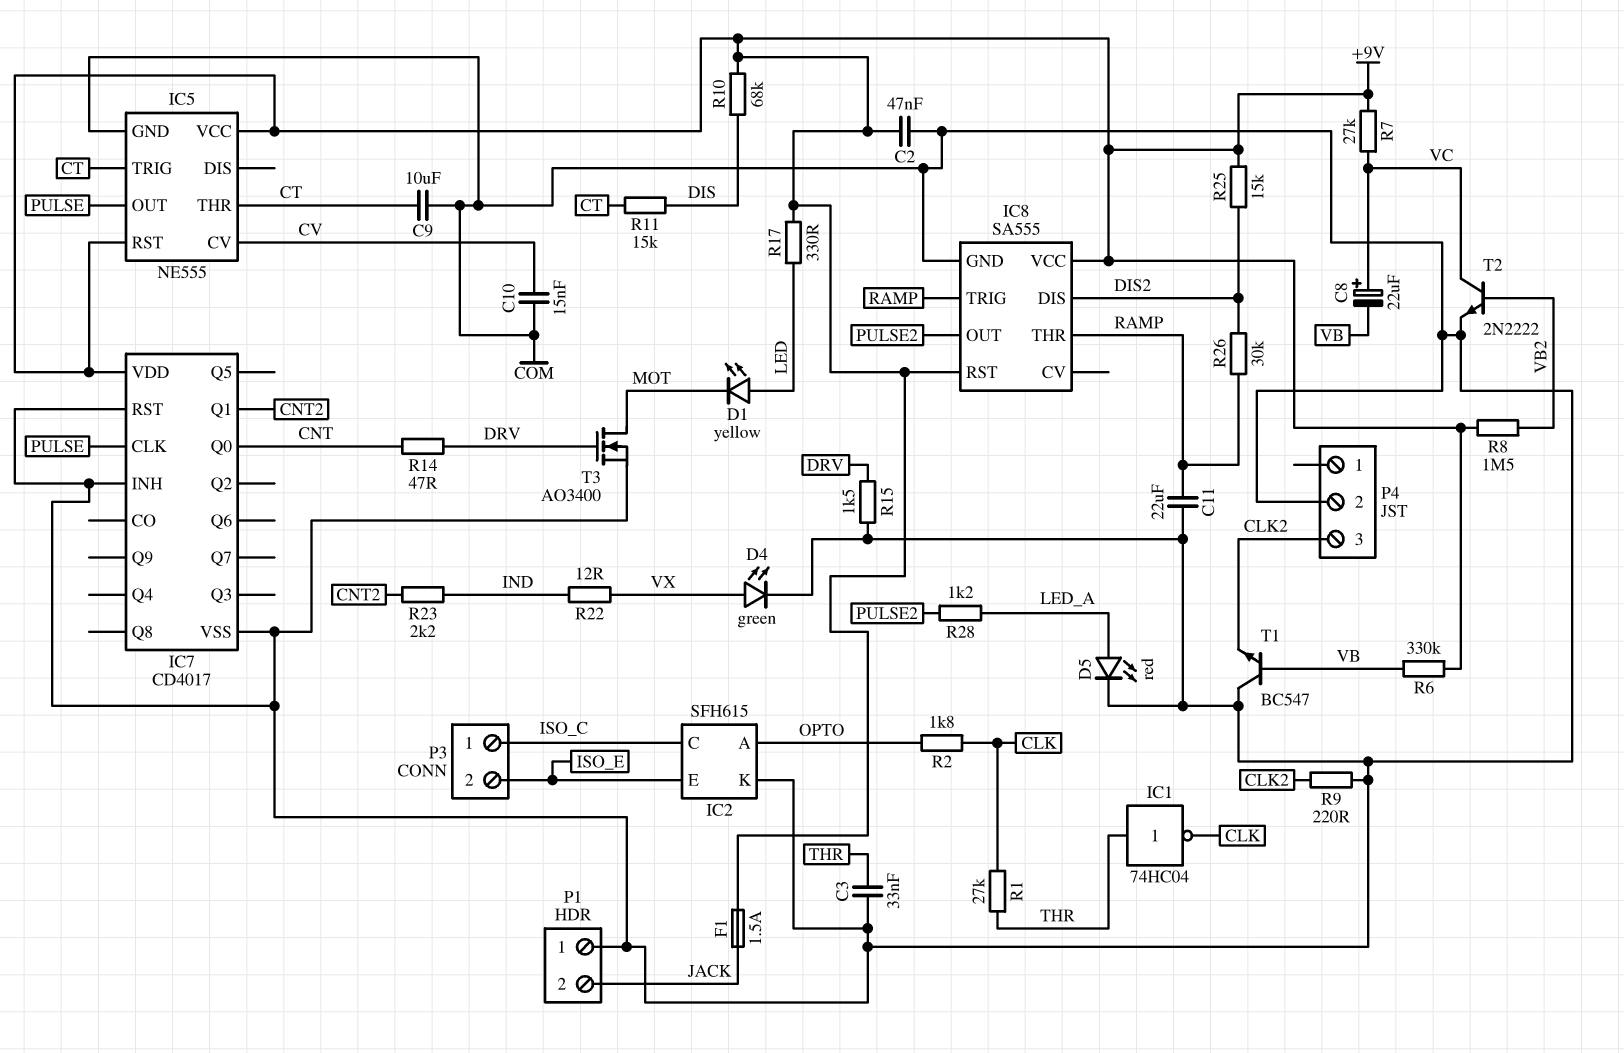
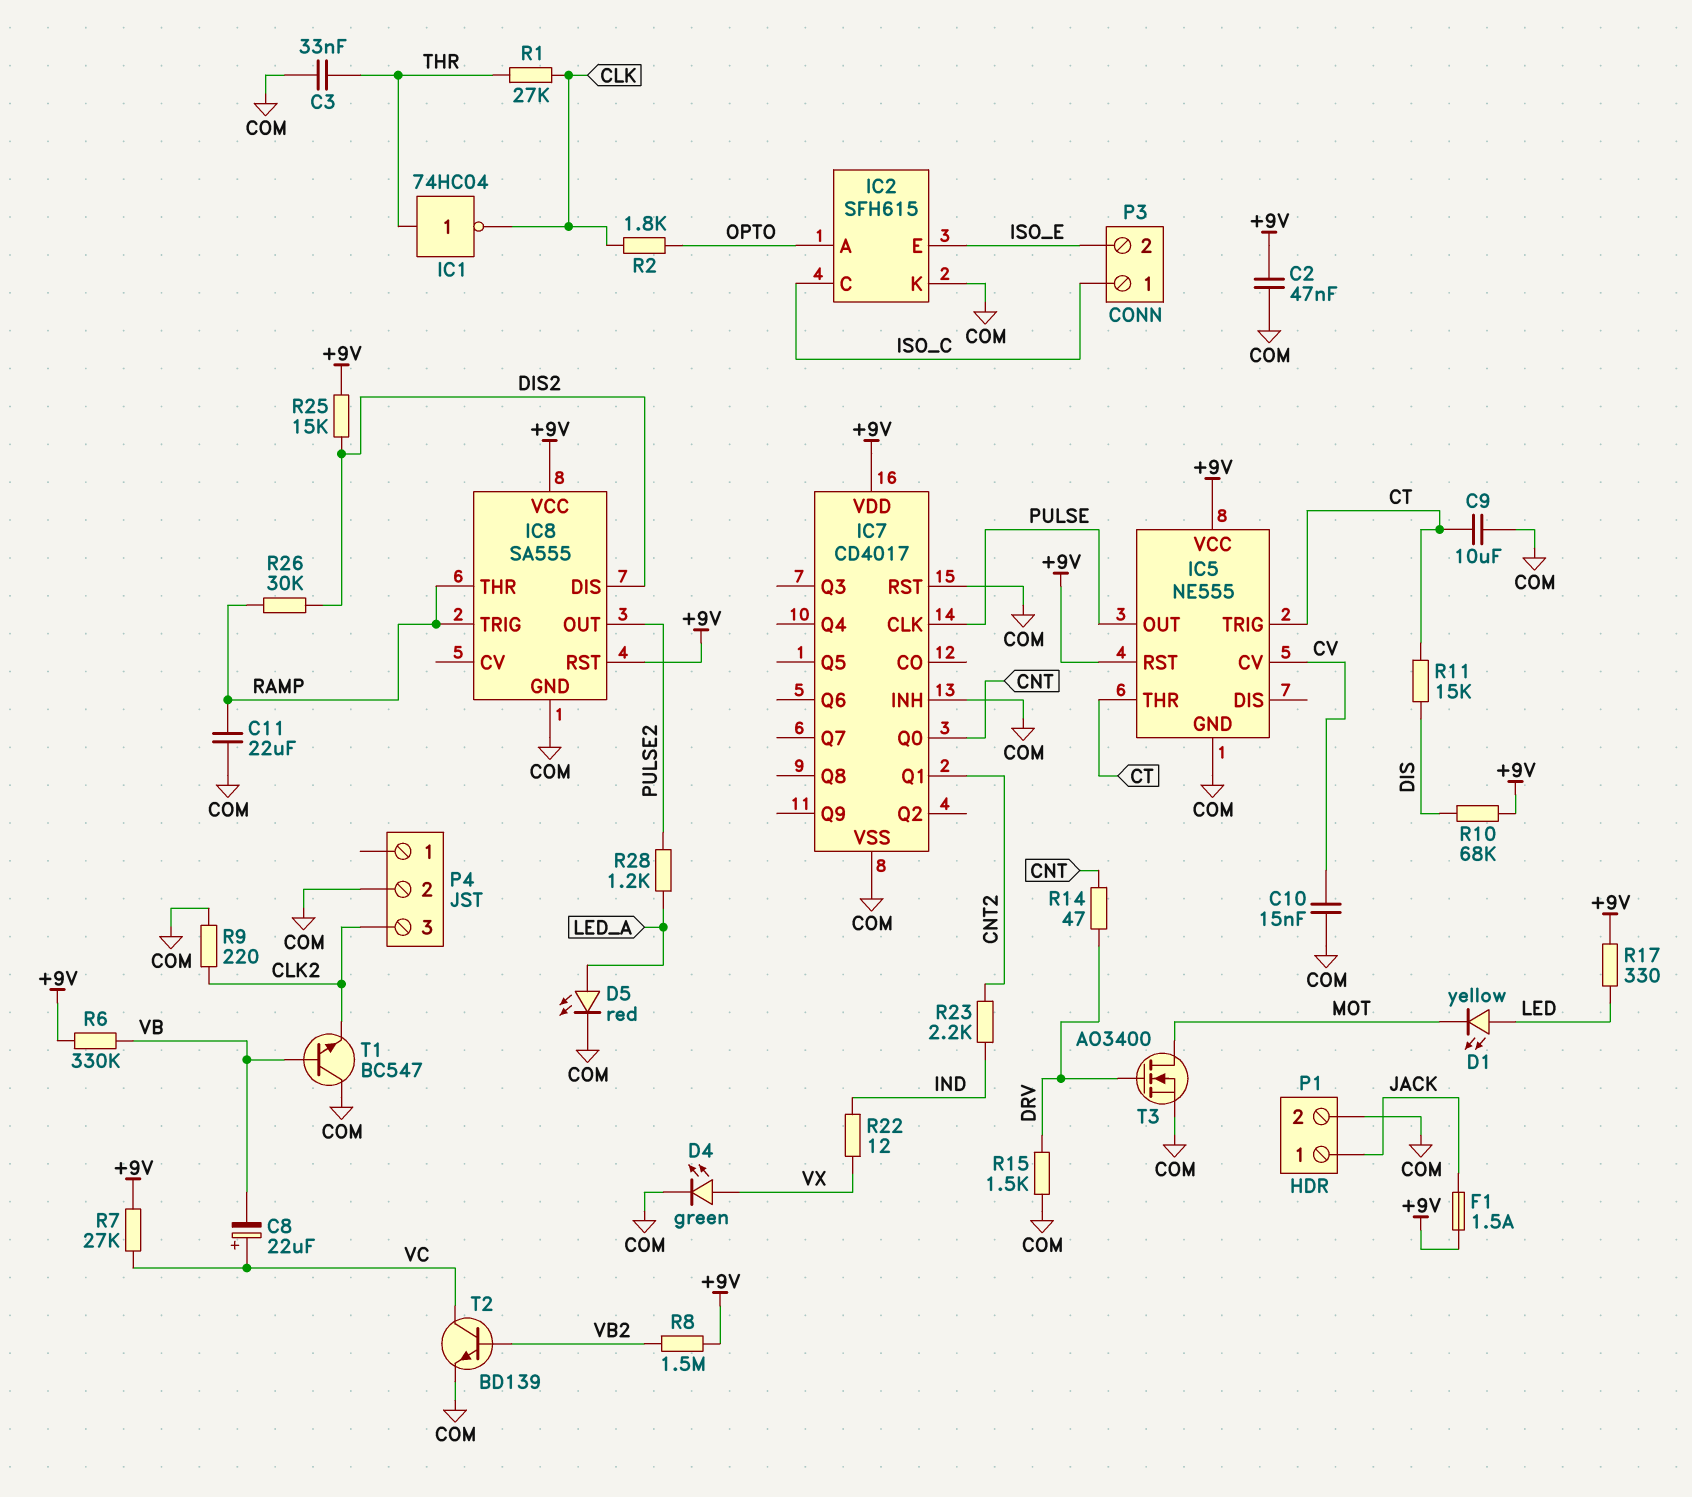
P1 pin 1: COM -> JACK
P1 pin 2: JACK -> COM
T2: NPN 2N2222 (B VB2, C VC, E COM) -> NPN BD139 (B VB2, C VC, E COM)

